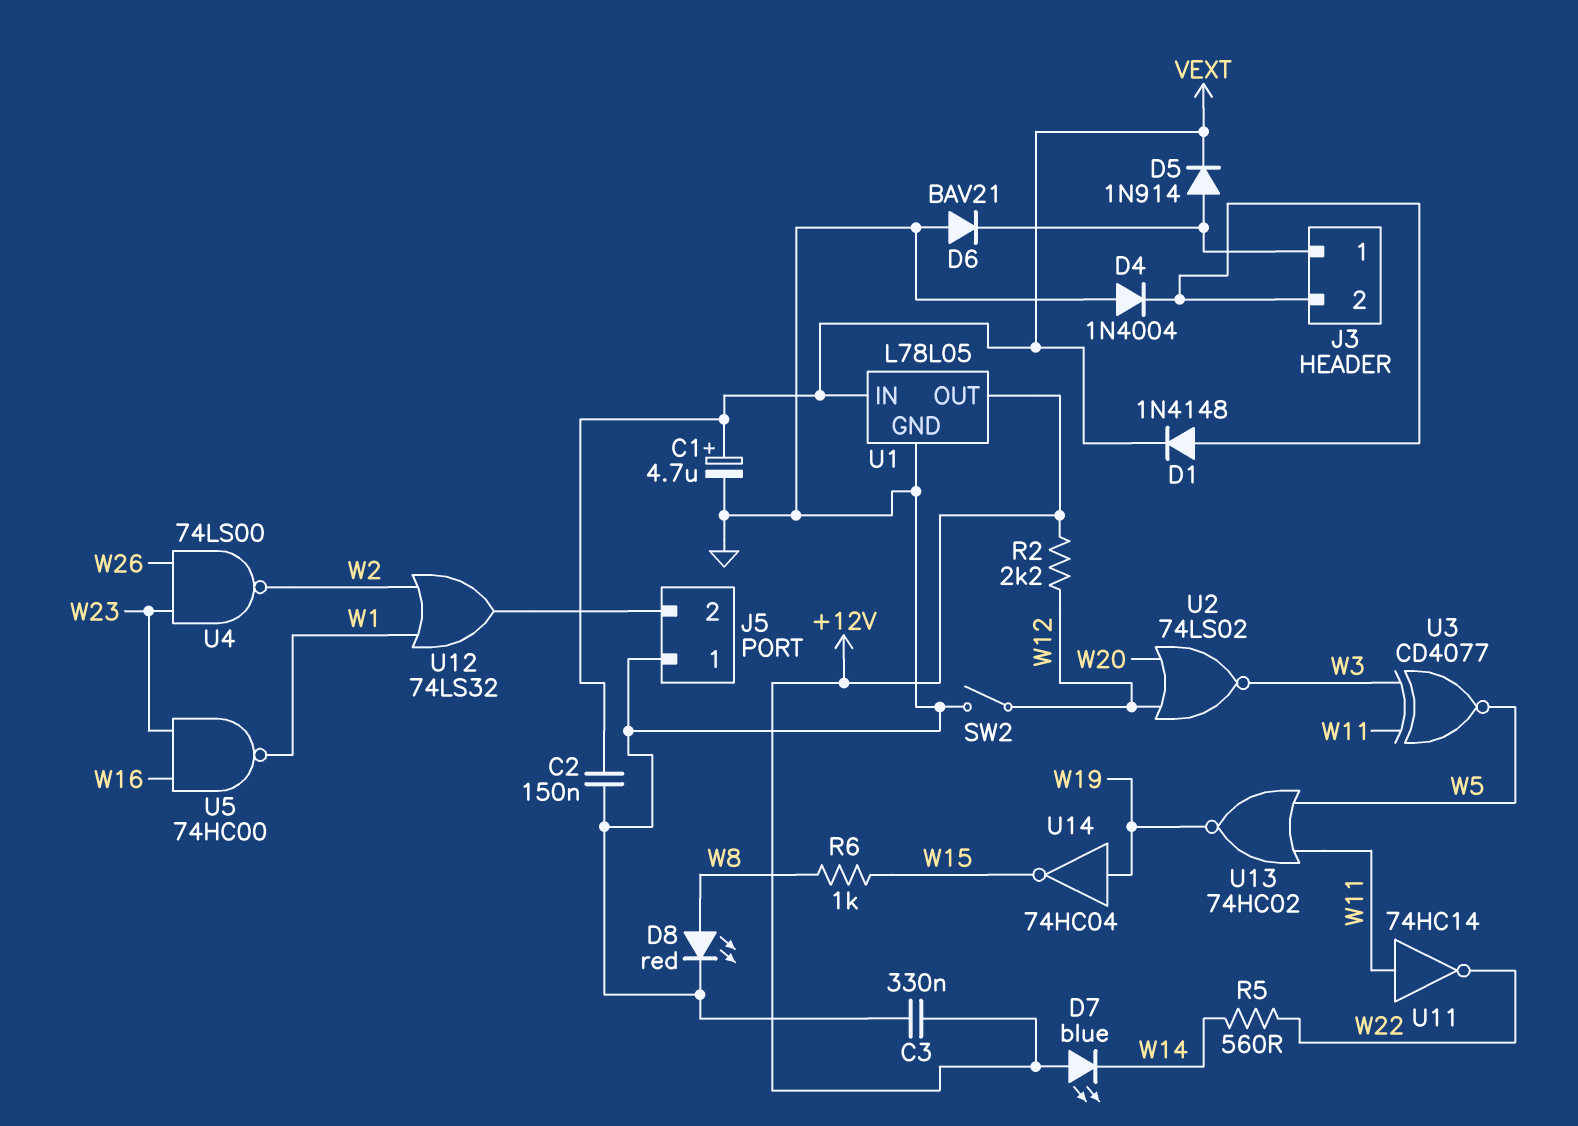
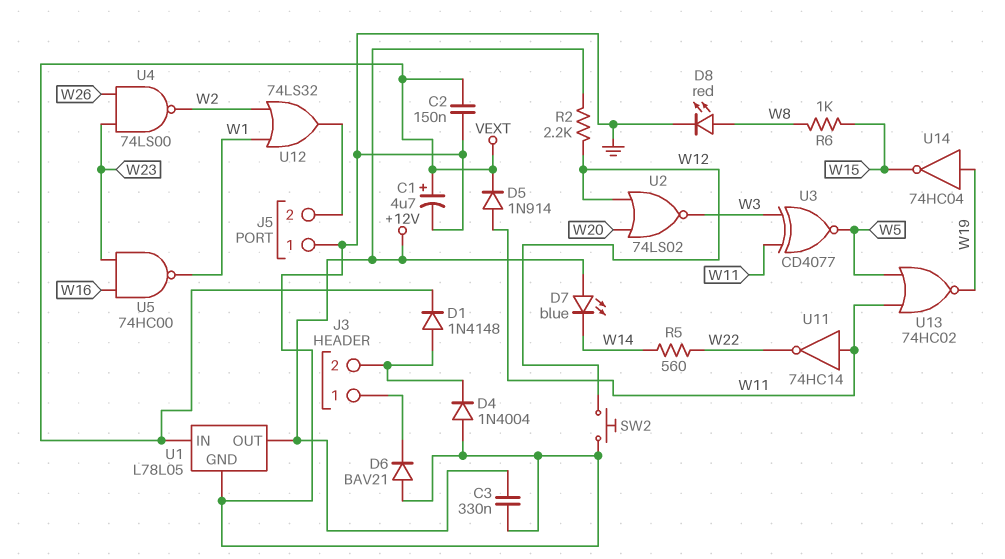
D5: diode 1N914 (A J3/1, K VEXT) -> diode 1N914 (A W11, K VEXT)
SW2: switch (GND, W12) -> button (GND, W12)

